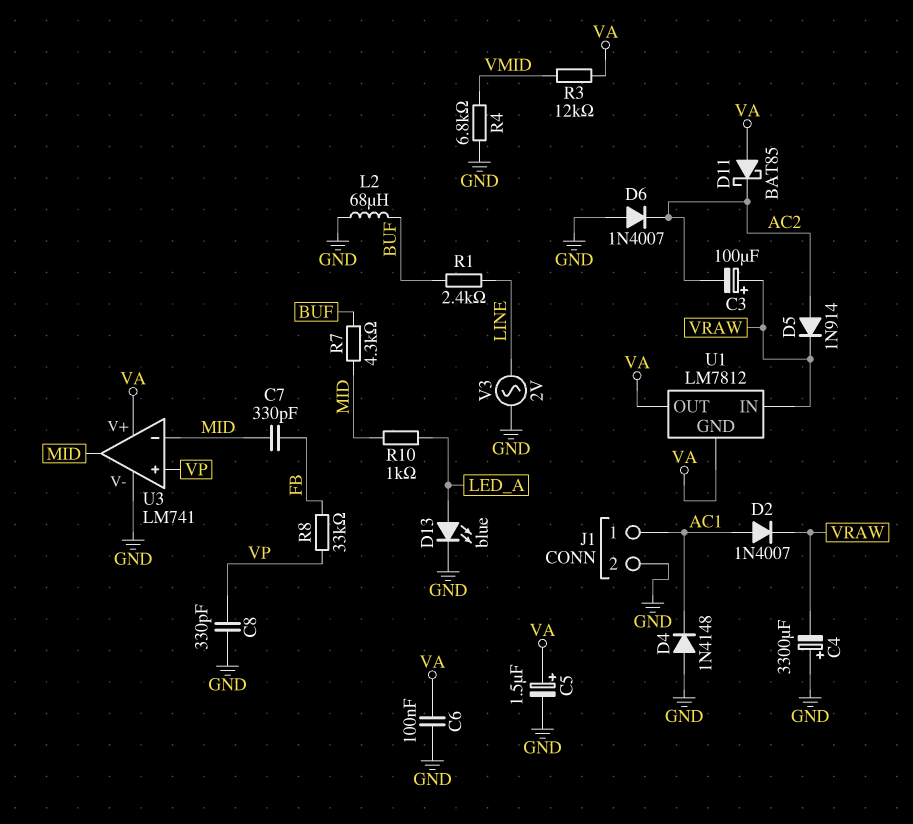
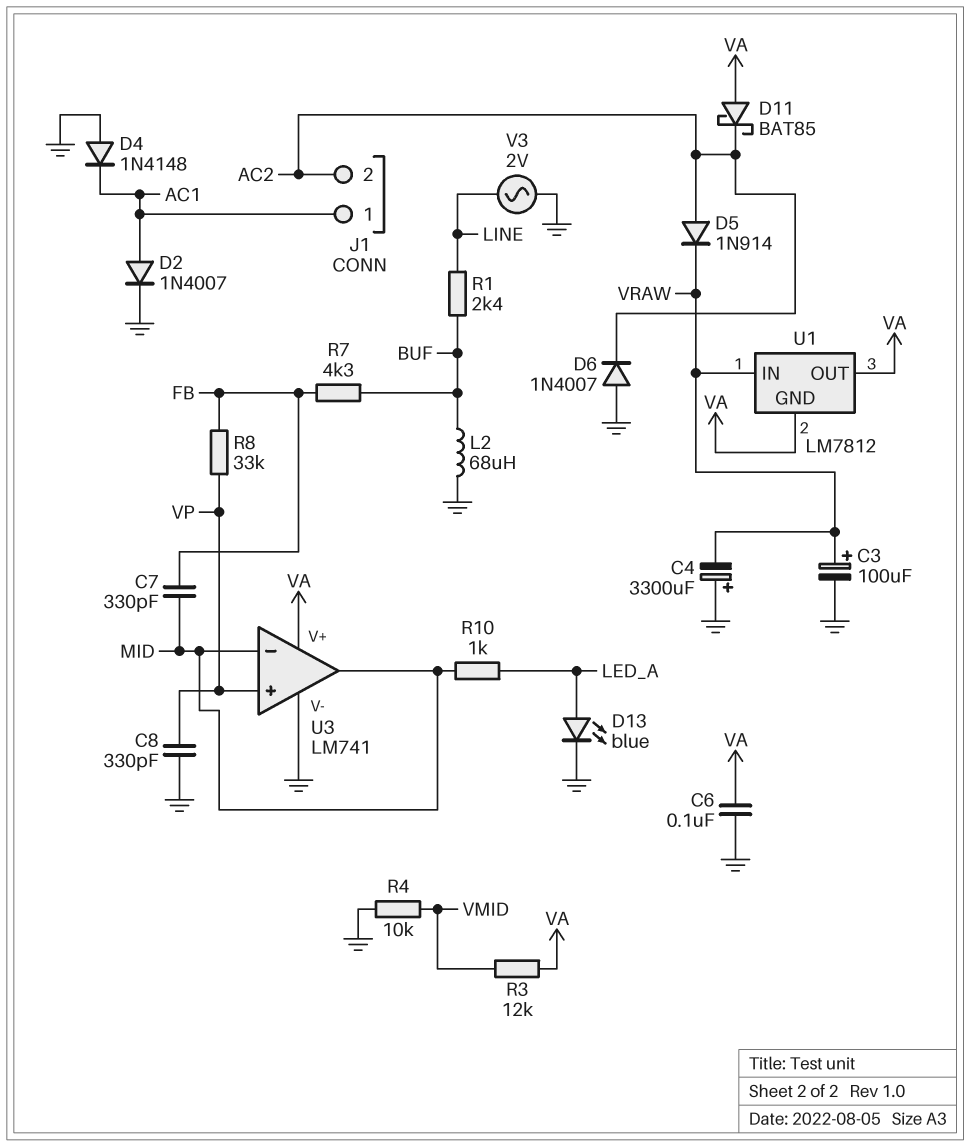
C3: 100uF (plus VRAW, minus AC2) -> 100uF (plus VRAW, minus GND)
C5: 1.5uF (plus VA, minus GND) -> none
D2: diode 1N4007 (A AC1, K VRAW) -> diode 1N4007 (A AC1, K GND)
J1 pin 2: GND -> AC2
R4: 6.8k (GND, VMID) -> 10k (GND, VMID)
R7: 4.3k (BUF, MID) -> 4.3k (BUF, FB)

